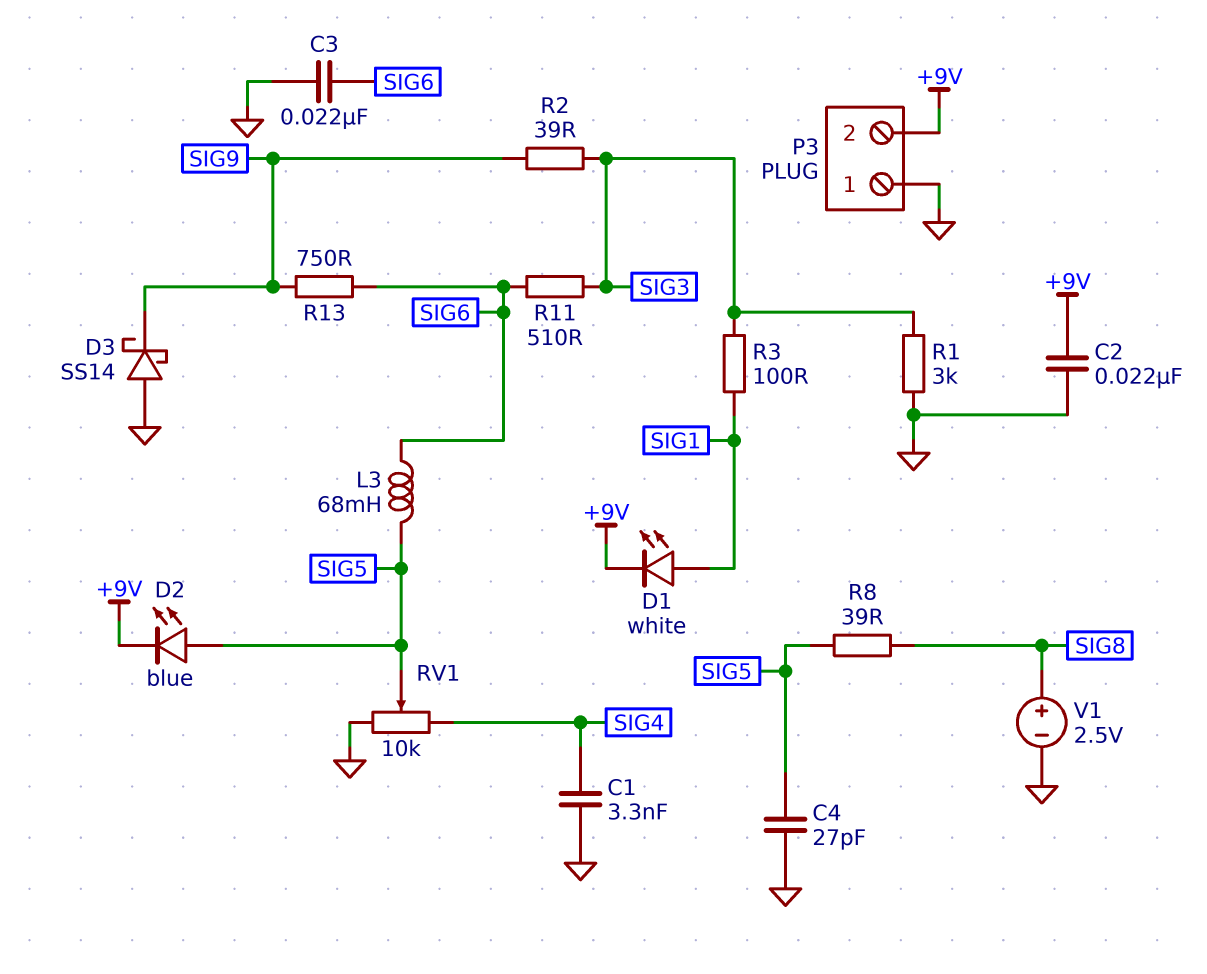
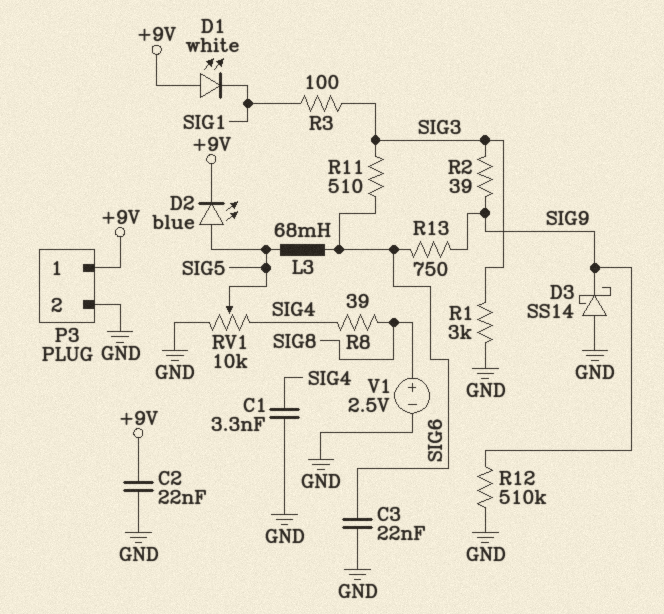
C4: 27pF (GND, SIG5) -> none
D1: LED white (A SIG1, K +9V) -> LED white (A +9V, K SIG1)
P3 pin 1: GND -> +9V
P3 pin 2: +9V -> GND
R8: 39 (SIG5, SIG8) -> 39 (SIG4, SIG8)
R12: none -> 510k (GND, SIG9)

